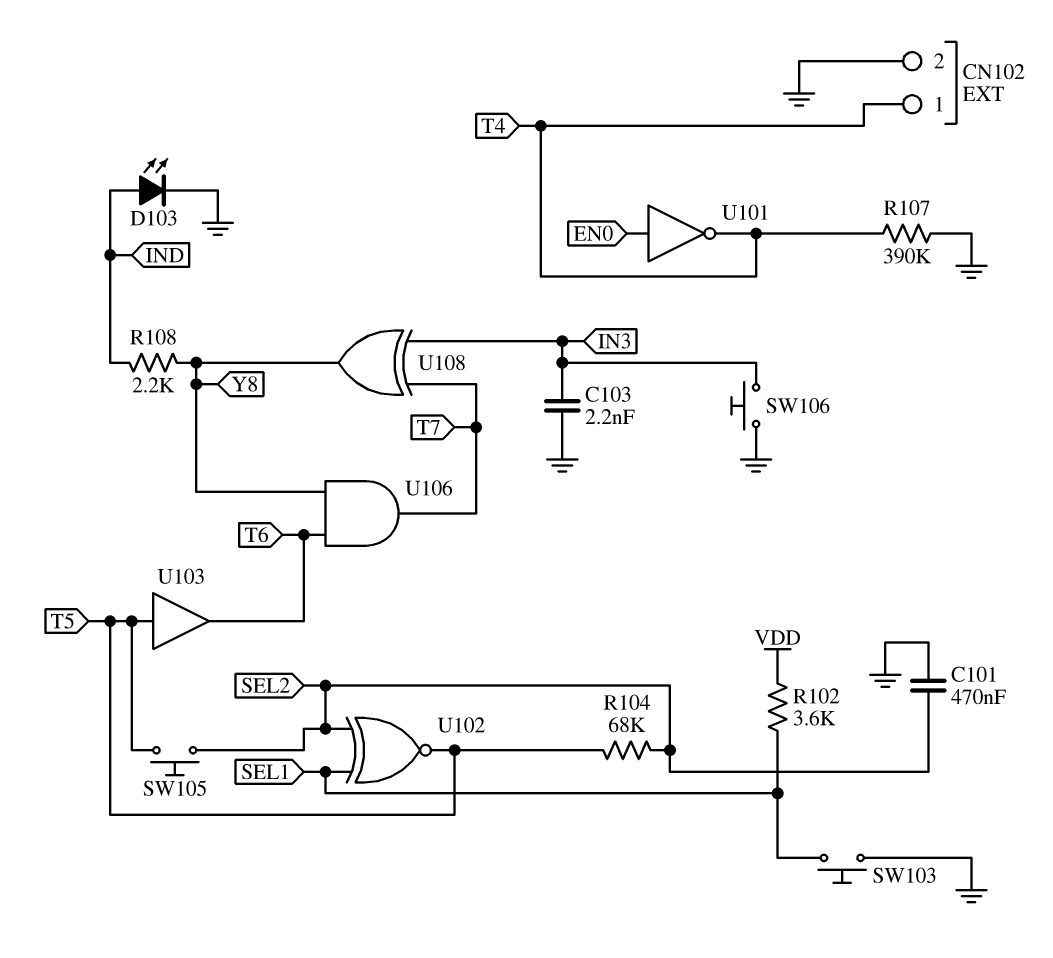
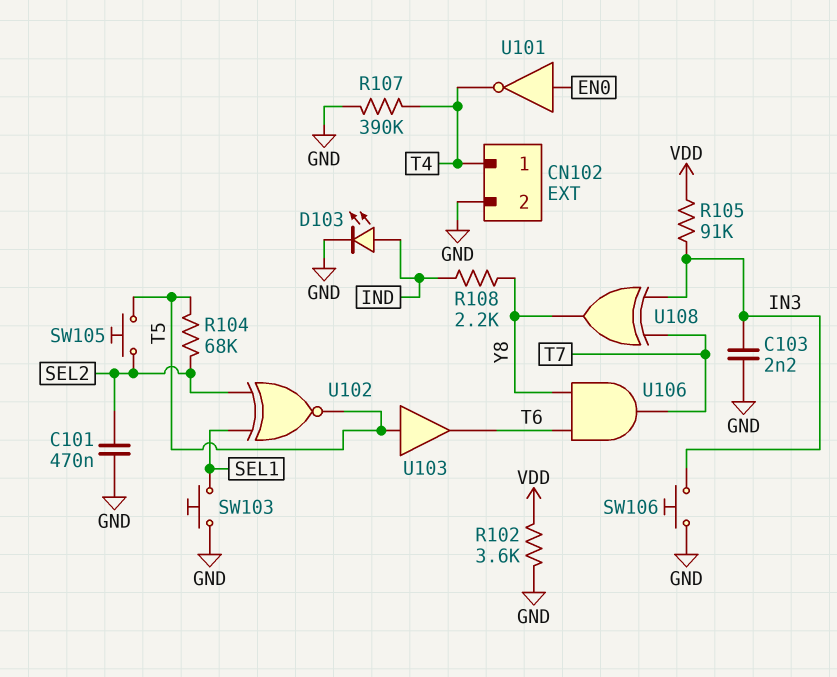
R102: 3.6k (SEL1, VDD) -> 3.6k (GND, VDD)
R105: none -> 91k (IN3, VDD)

